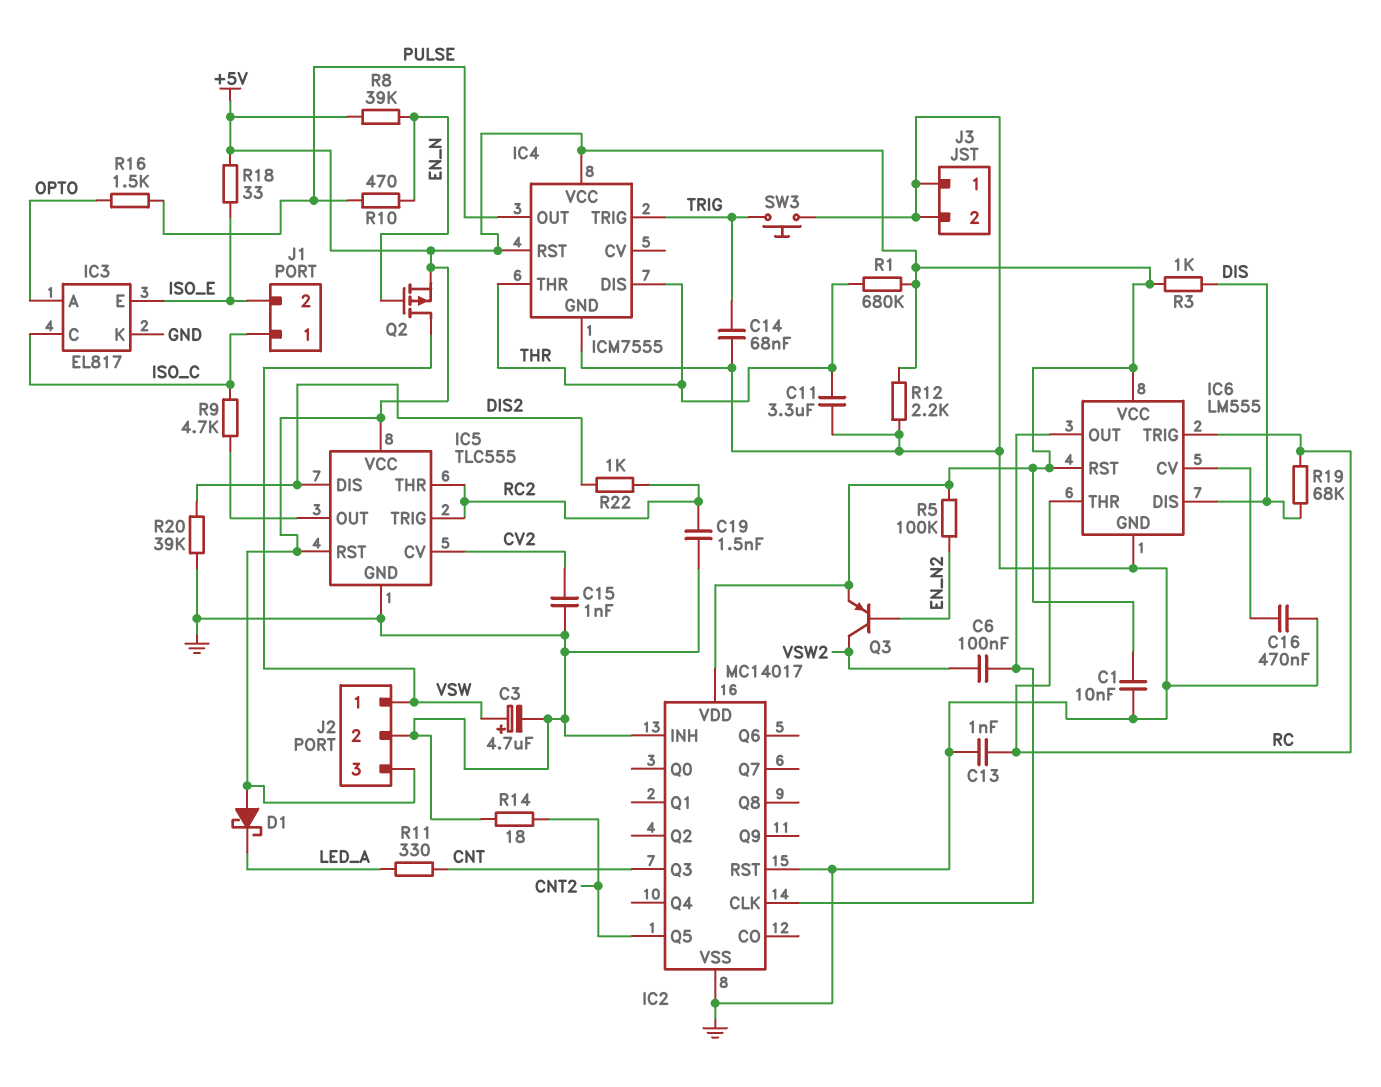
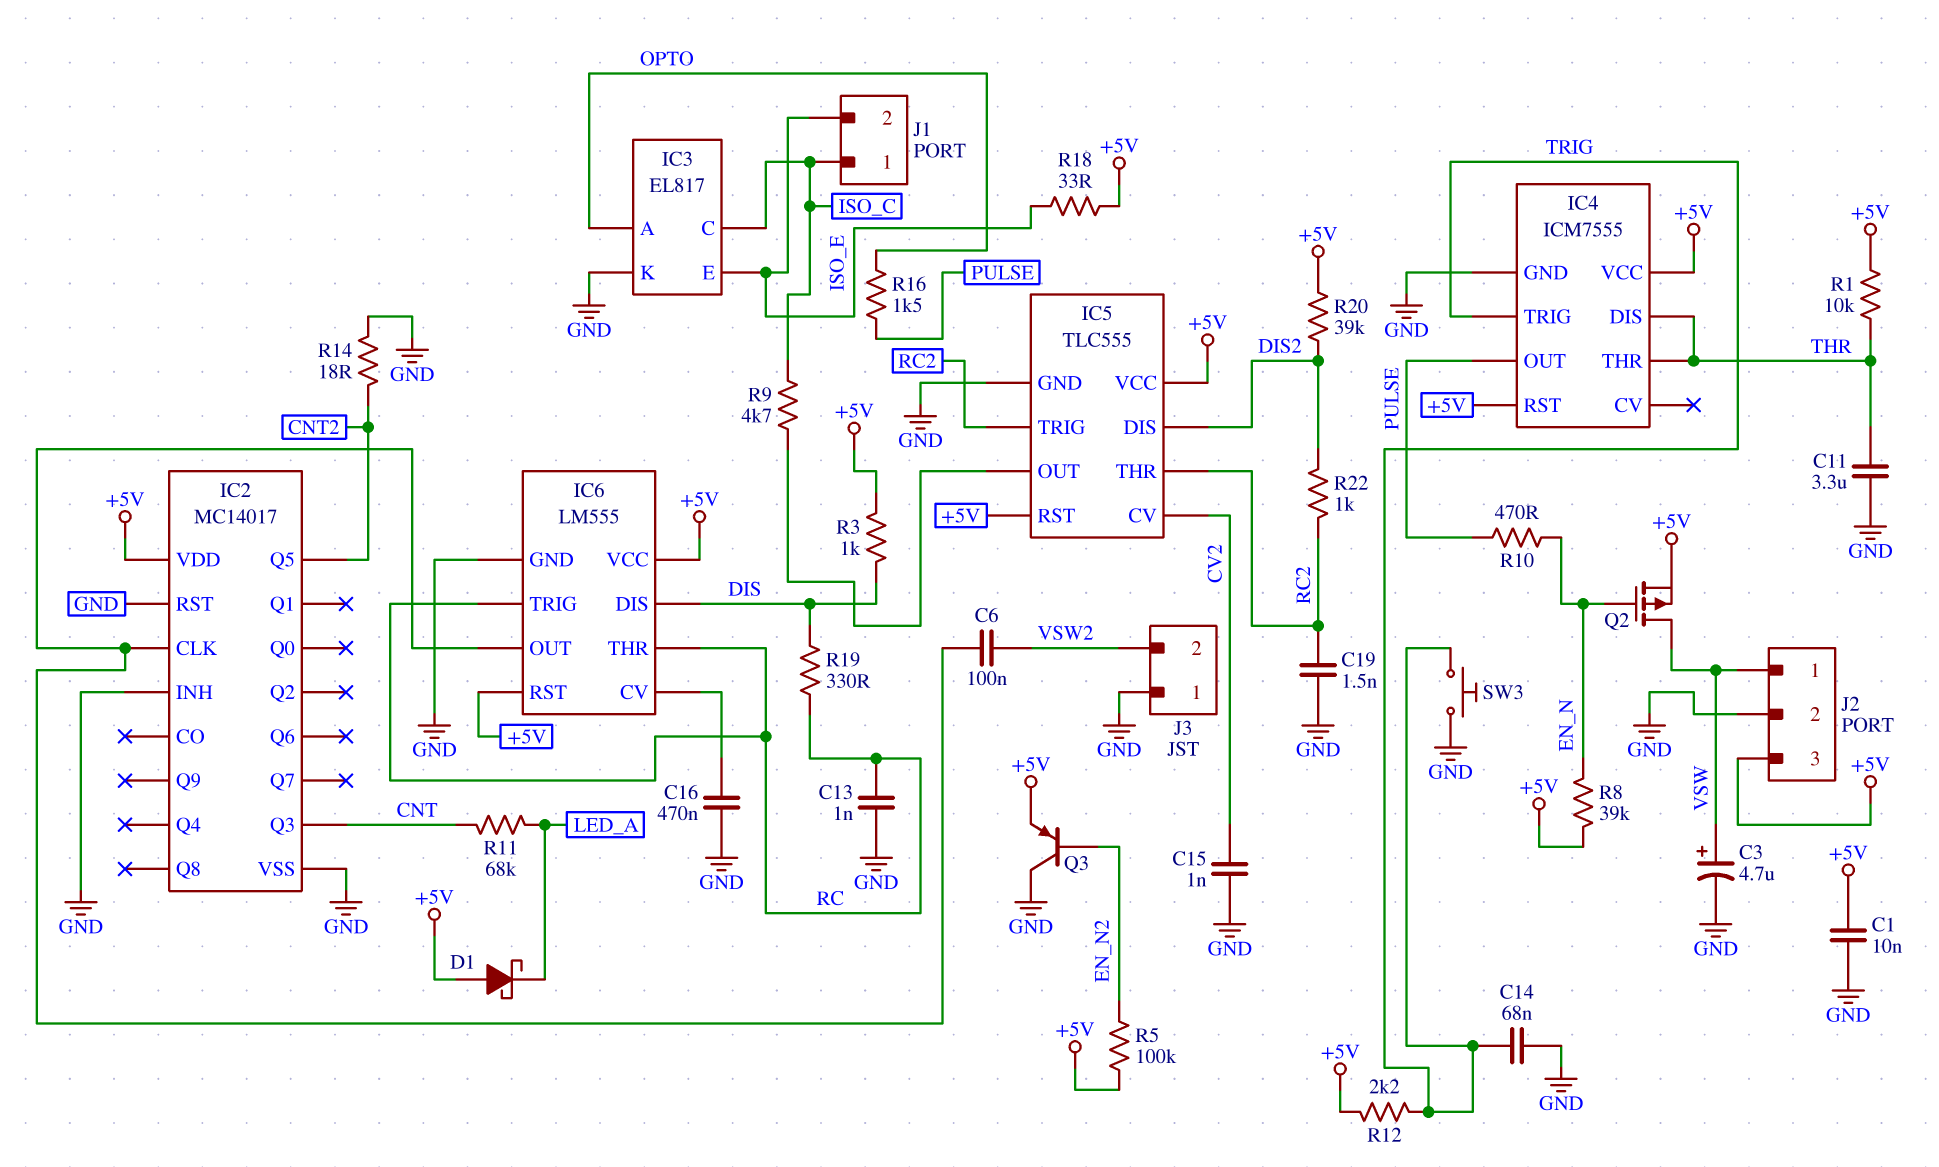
J3 pin 2: GND -> VSW2
Q3: PNP (B EN_N2, C VSW2, E +5V) -> PNP (B EN_N2, C GND, E +5V)
R1: 680k (+5V, THR) -> 10k (+5V, THR)
R11: 330 (CNT, LED_A) -> 68k (CNT, LED_A)
R12: 2.2k (+5V, GND) -> 2.2k (+5V, TRIG)
R19: 68k (DIS, RC) -> 330 (DIS, RC)
R20: 39k (DIS2, GND) -> 39k (+5V, DIS2)

